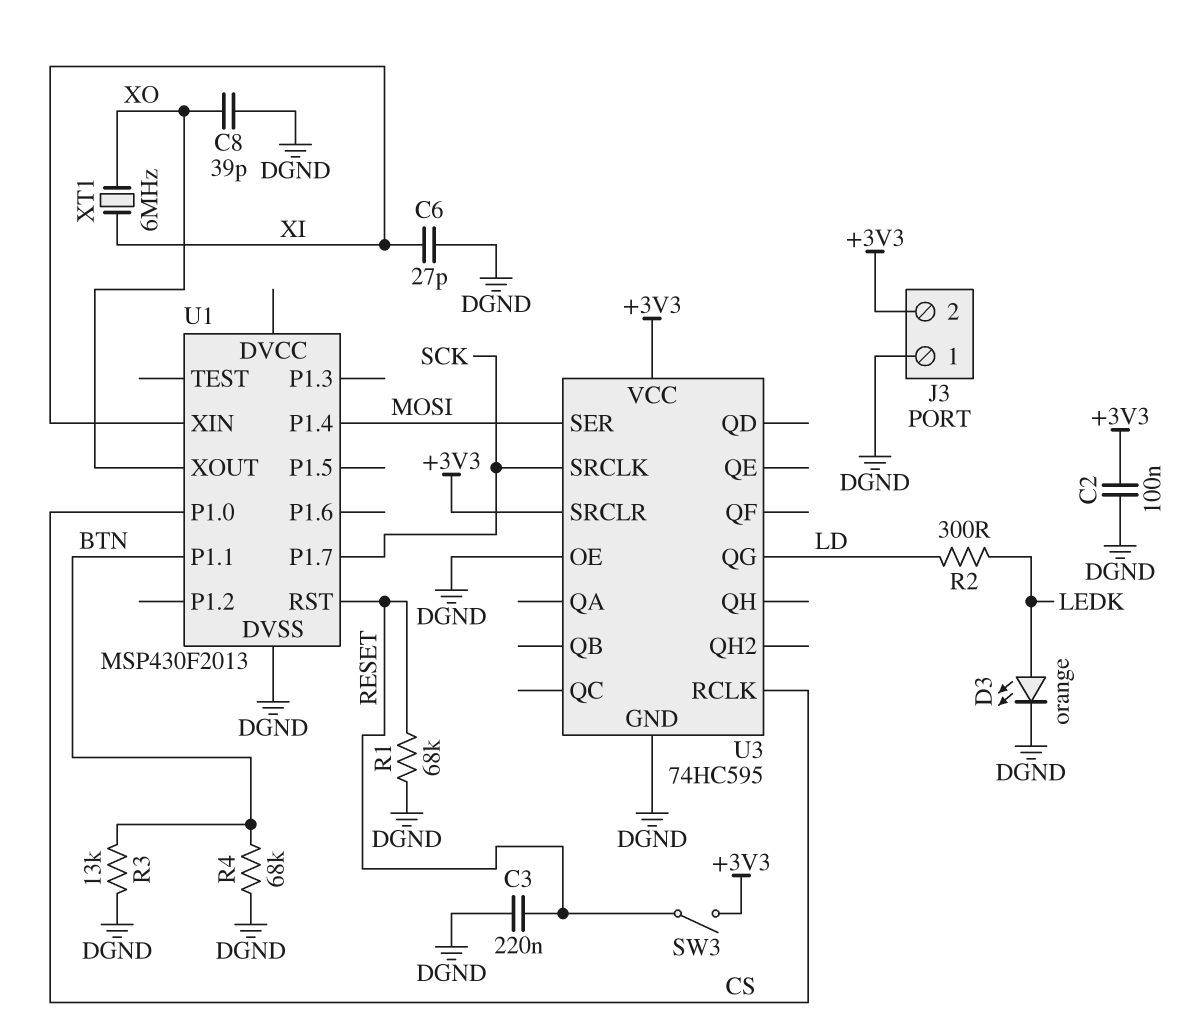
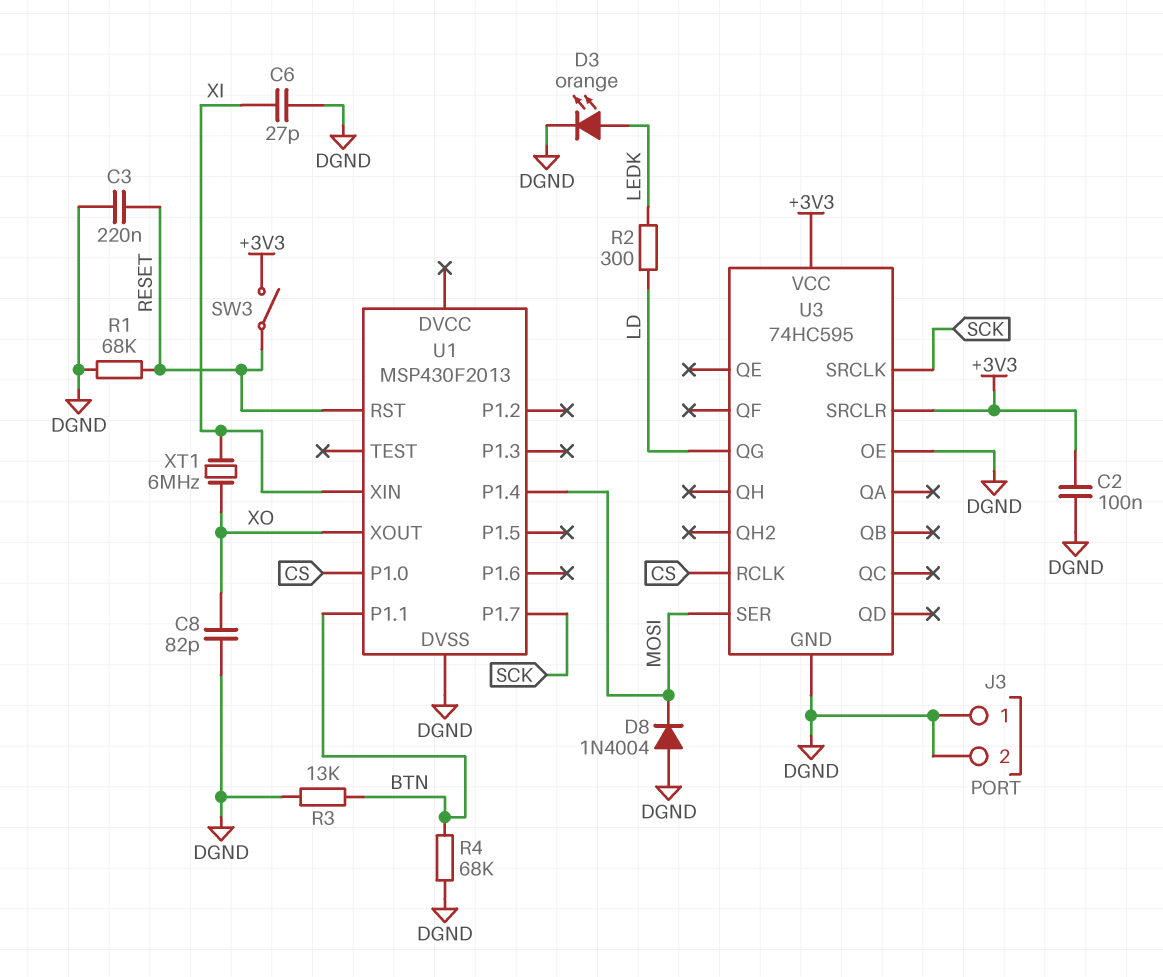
C8: 39pF (DGND, XO) -> 82pF (DGND, XO)
D8: none -> diode 1N4004 (A DGND, K MOSI)
J3 pin 2: +3V3 -> DGND

